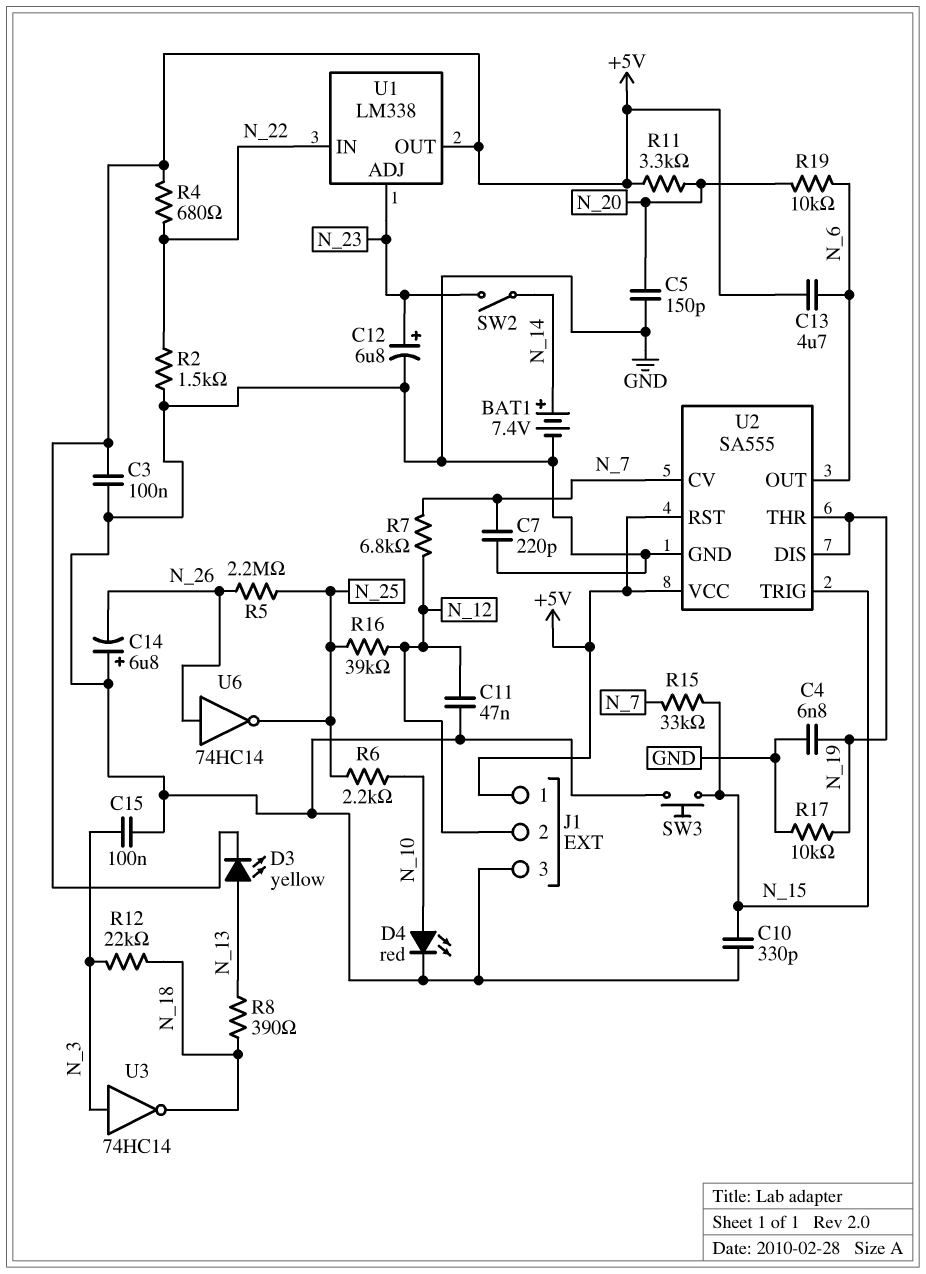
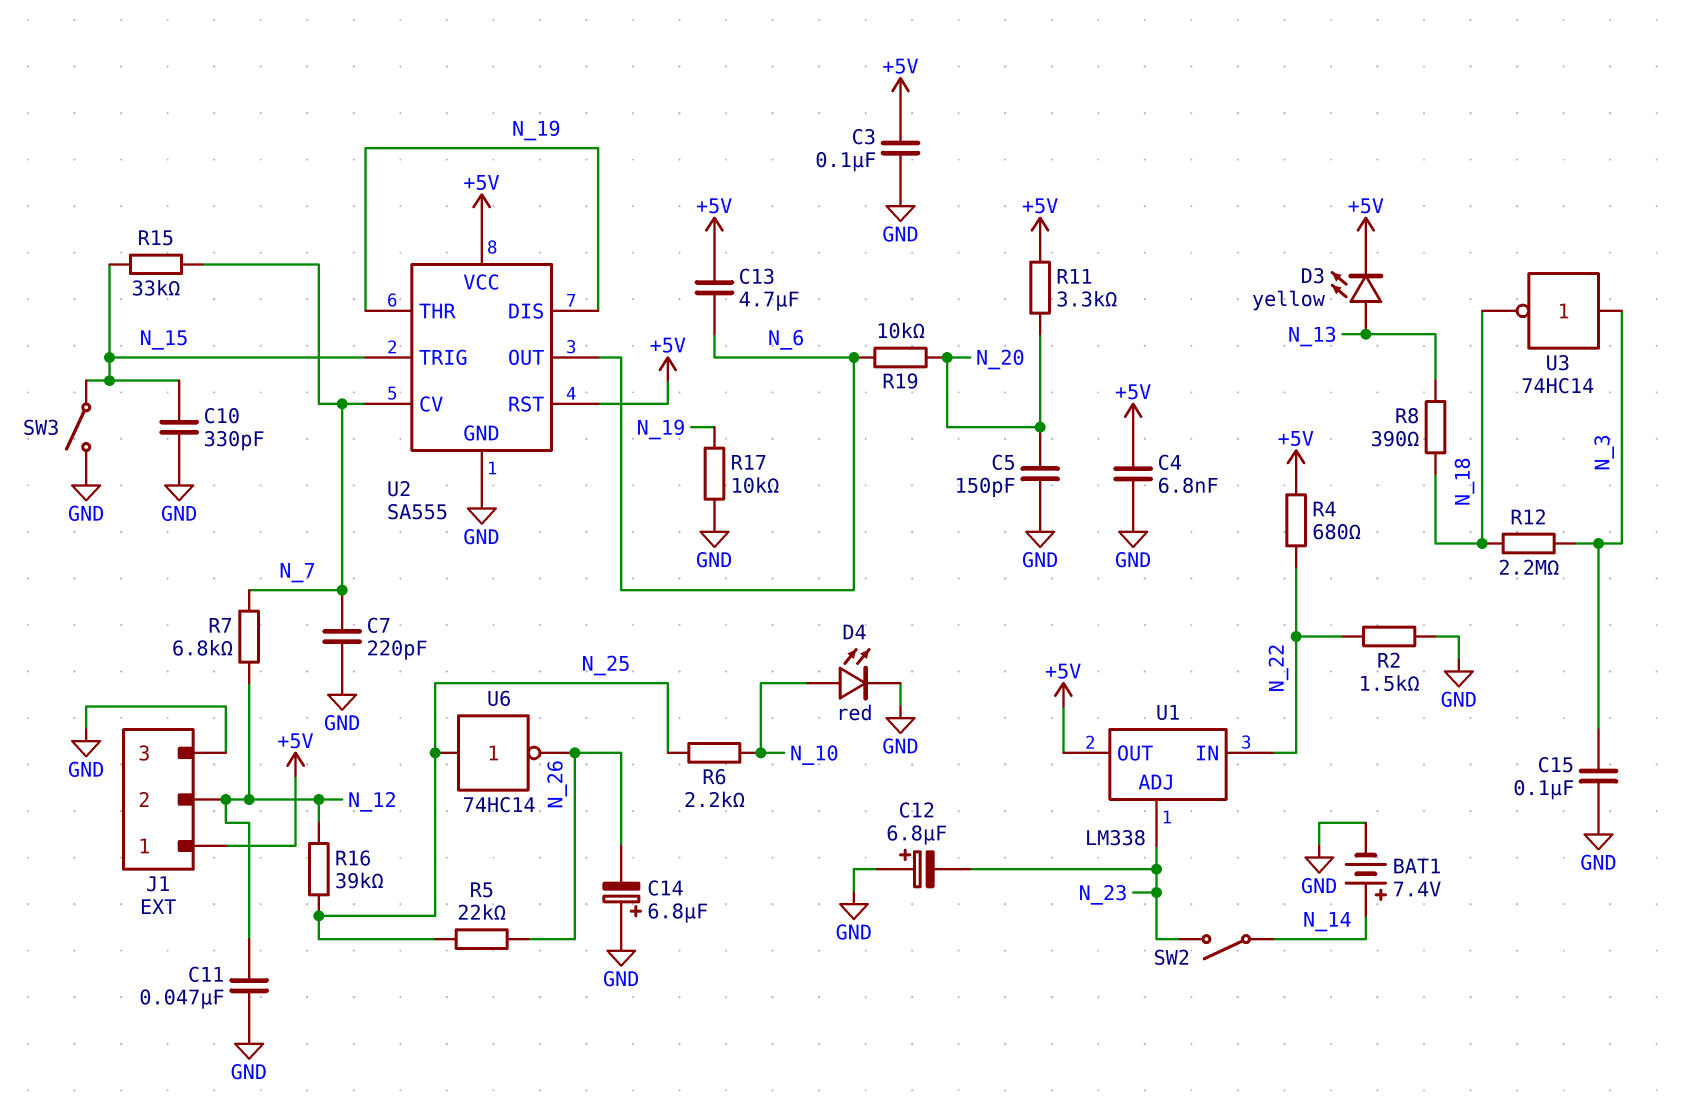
C4: 6.8nF (GND, N_19) -> 6.8nF (+5V, GND)
C12: 6.8uF (plus N_23, minus GND) -> 6.8uF (plus GND, minus N_23)
R5: 2.2M (N_25, N_26) -> 22k (N_25, N_26)
R12: 22k (N_3, N_18) -> 2.2M (N_3, N_18)
SW3: button (GND, N_15) -> switch (GND, N_15)
U6: NOT 74HC14 (in N_26, out N_25) -> NOT 74HC14 (in N_25, out N_26)

